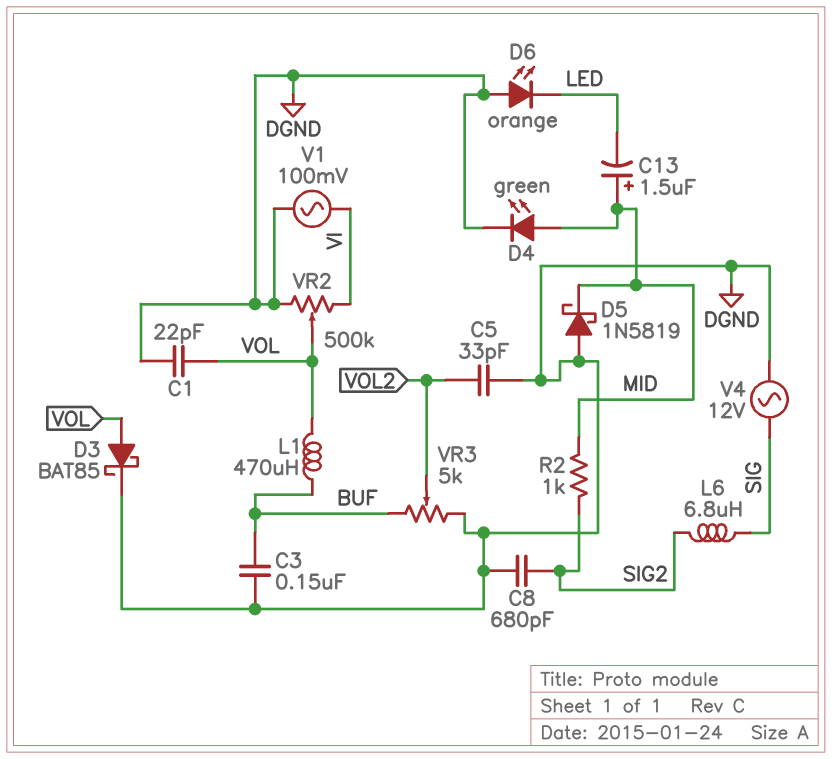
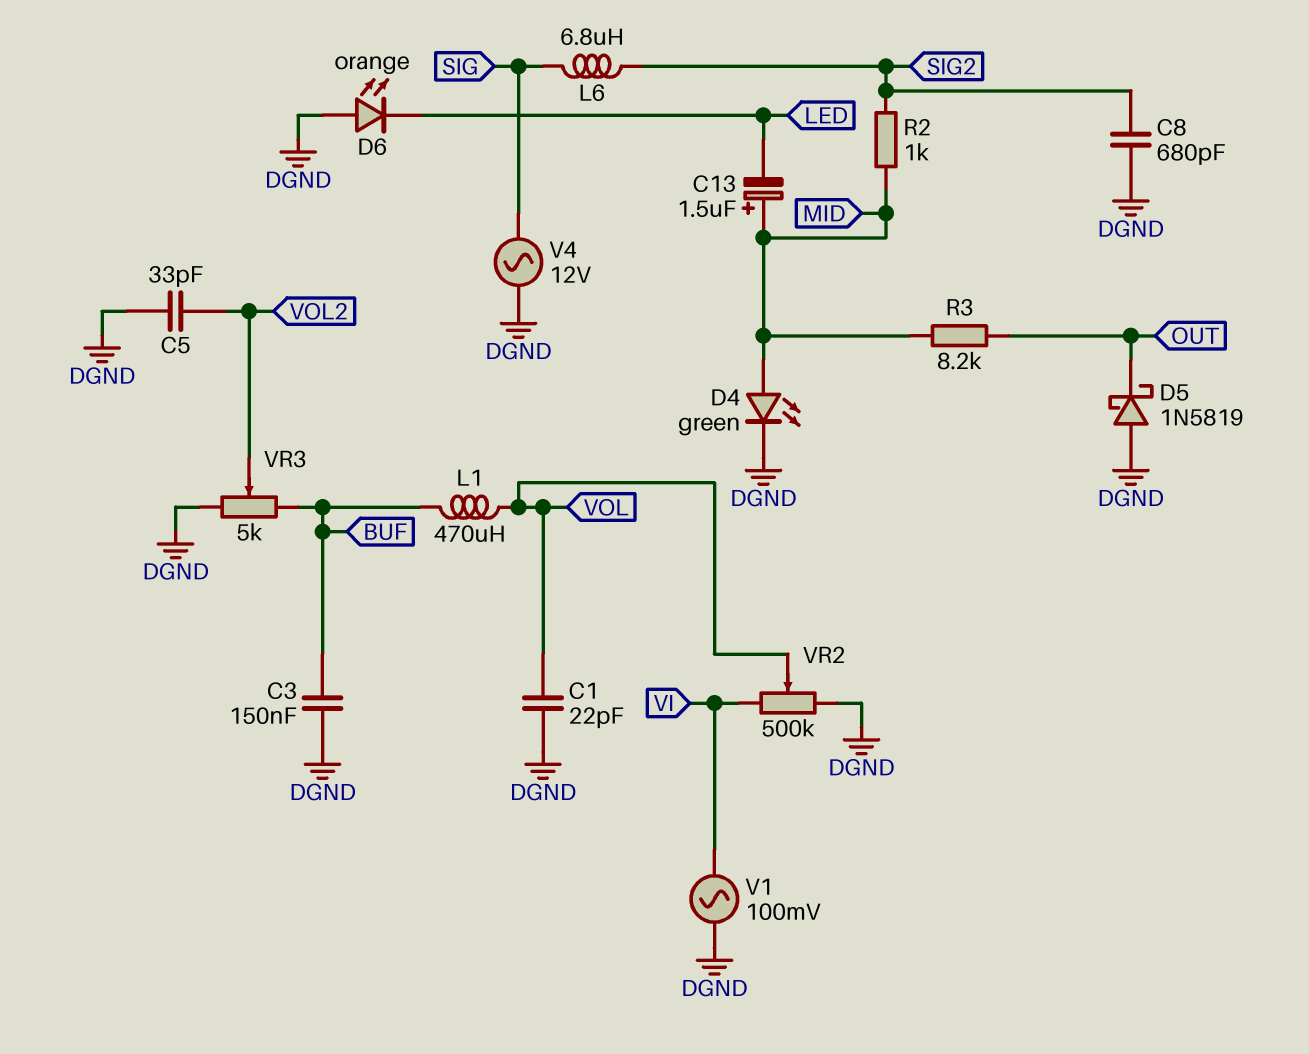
D3: schottky BAT85 (A VOL, K DGND) -> none
D5: schottky 1N5819 (A DGND, K MID) -> schottky 1N5819 (A DGND, K OUT)
R3: none -> 8.2k (MID, OUT)

